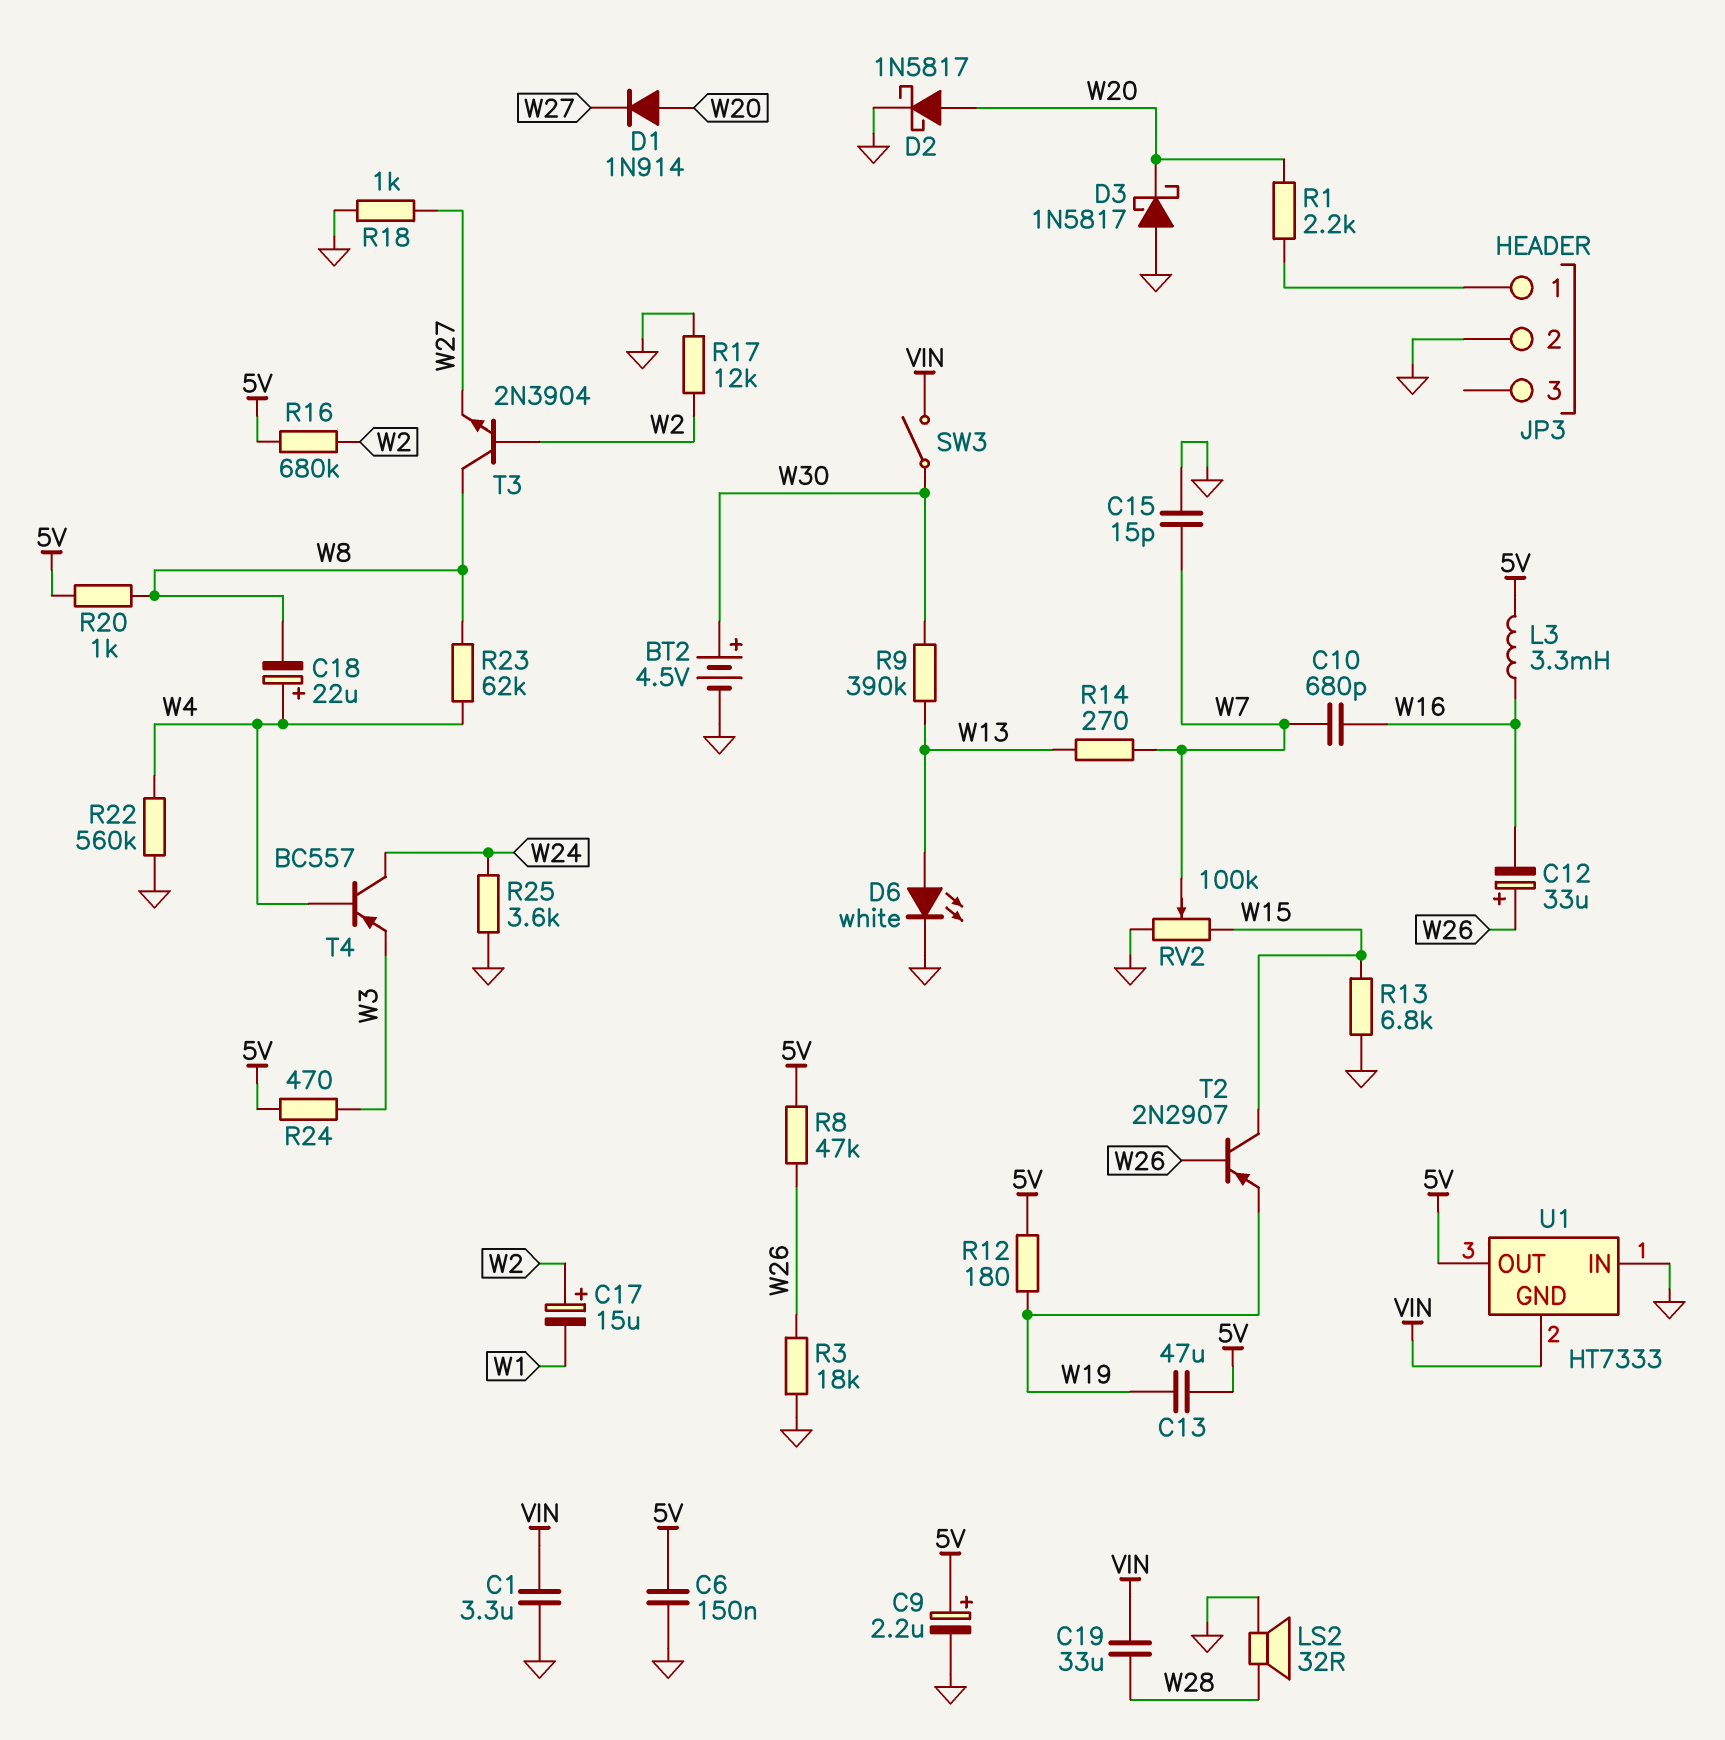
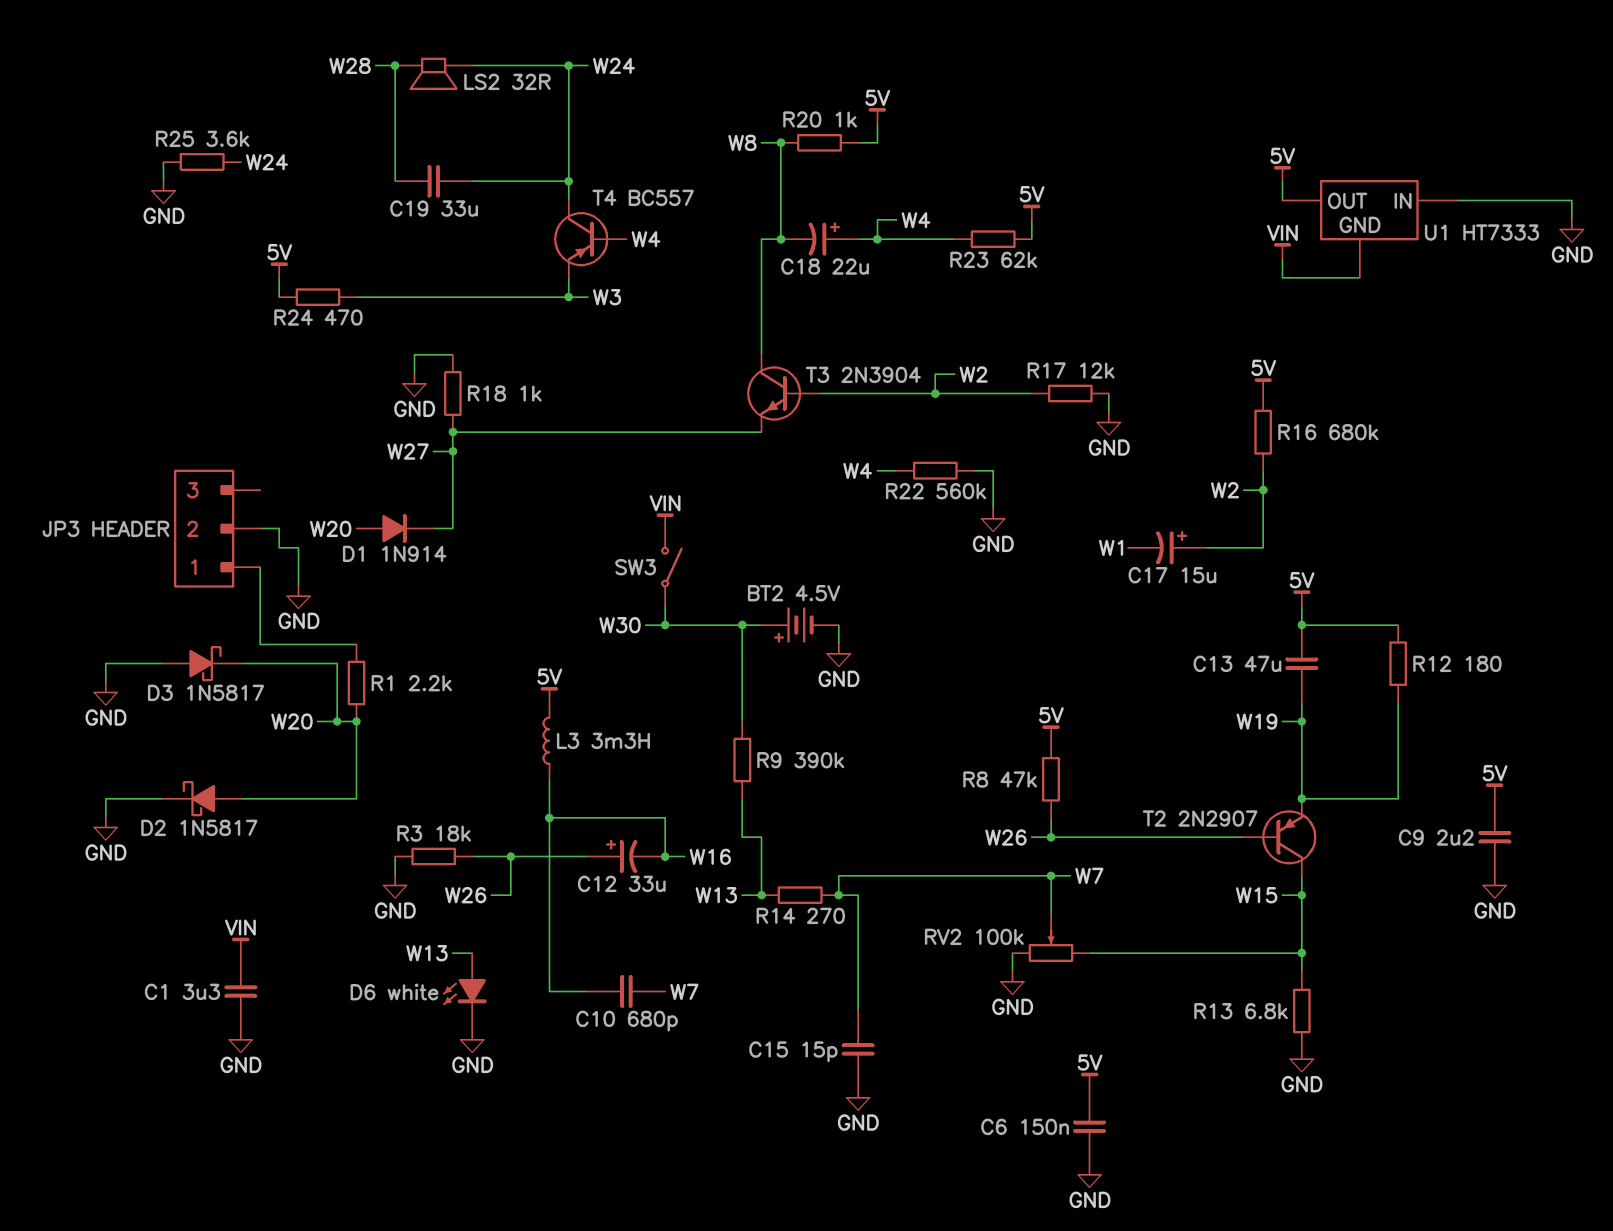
C9: 2.2uF (plus 5V, minus GND) -> 2.2uF (5V, GND)
C19: 33uF (VIN, W28) -> 33uF (W24, W28)
LS2: speaker 32R (GND, W28) -> speaker 32R (W24, W28)
R23: 62k (W4, W8) -> 62k (5V, W4)

